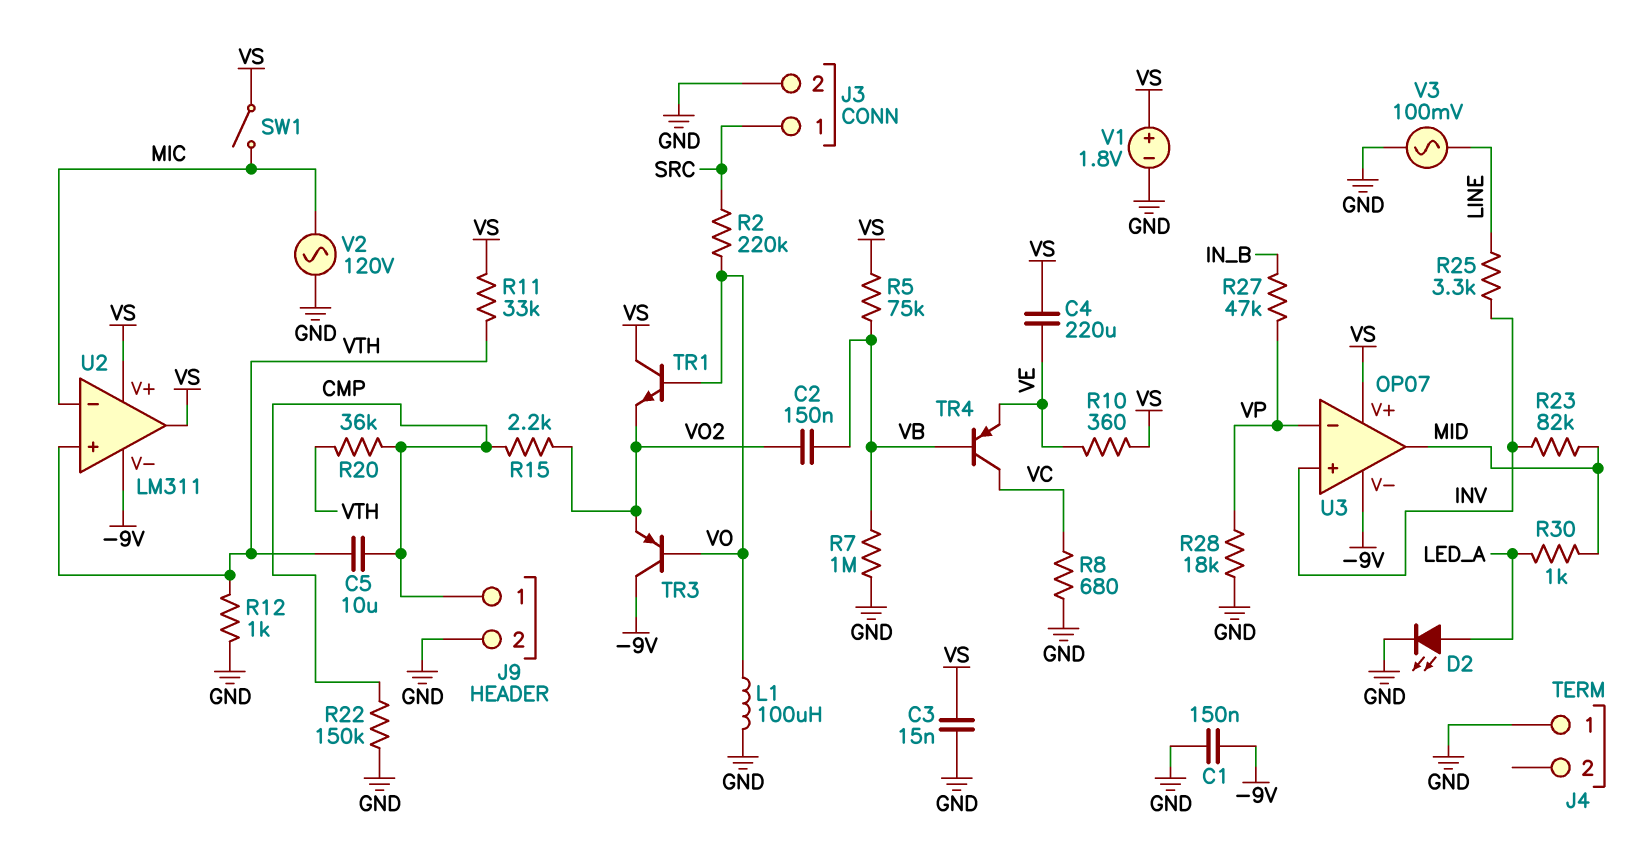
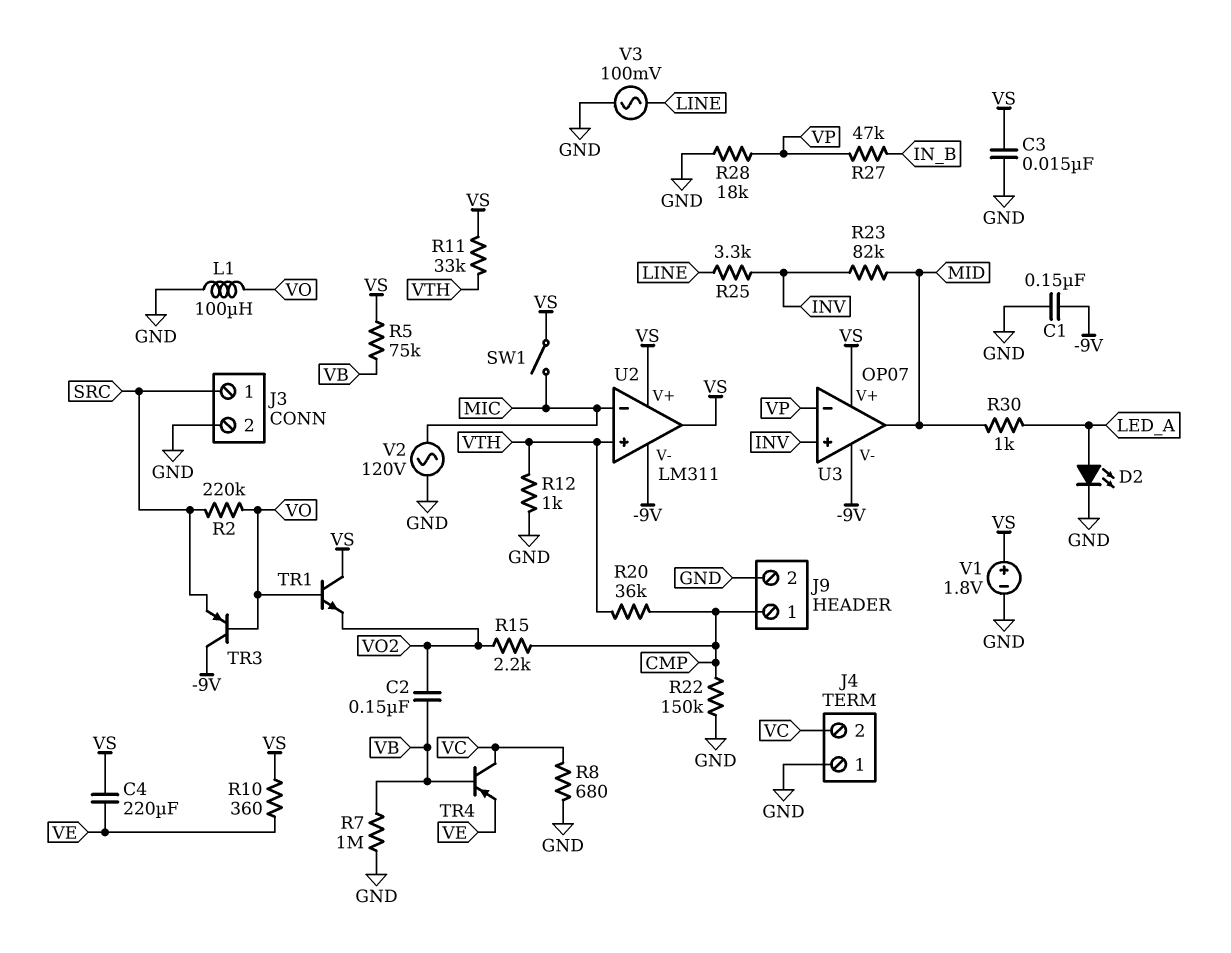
C5: 10uF (CMP, VTH) -> none
J4 pin 2: none -> VC
TR3: PNP (B VO, C -9V, E VO2) -> PNP (B VO, C -9V, E SRC)

